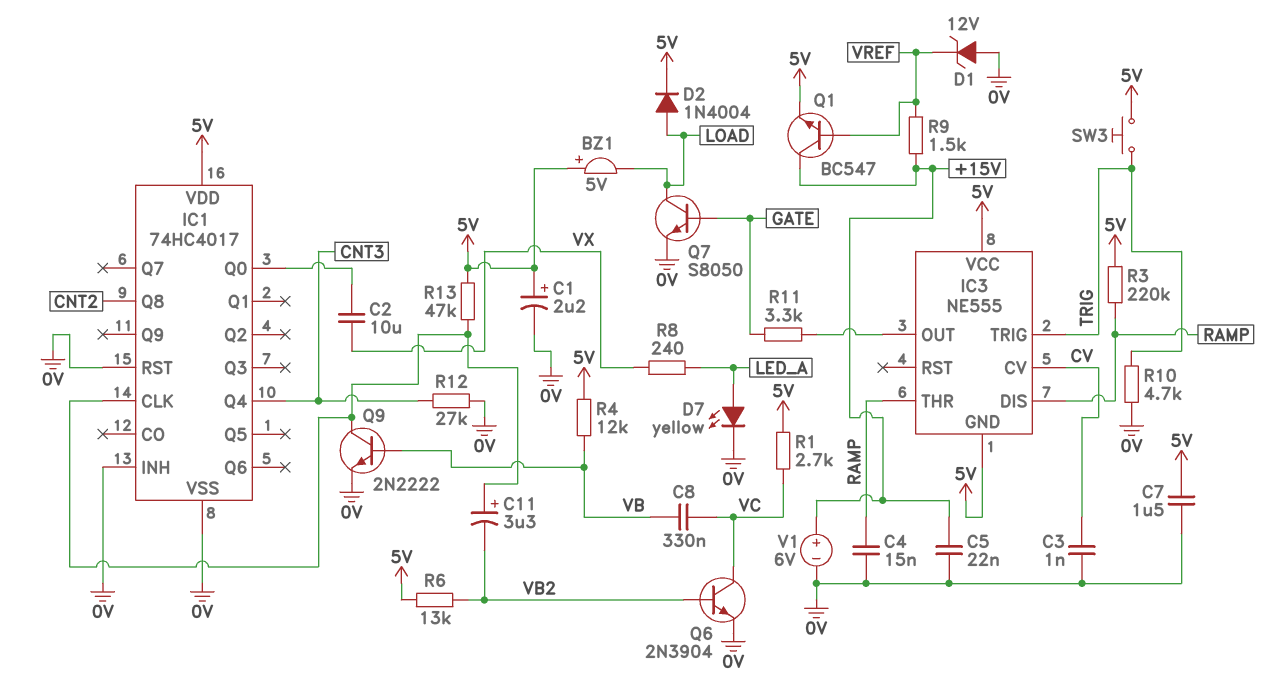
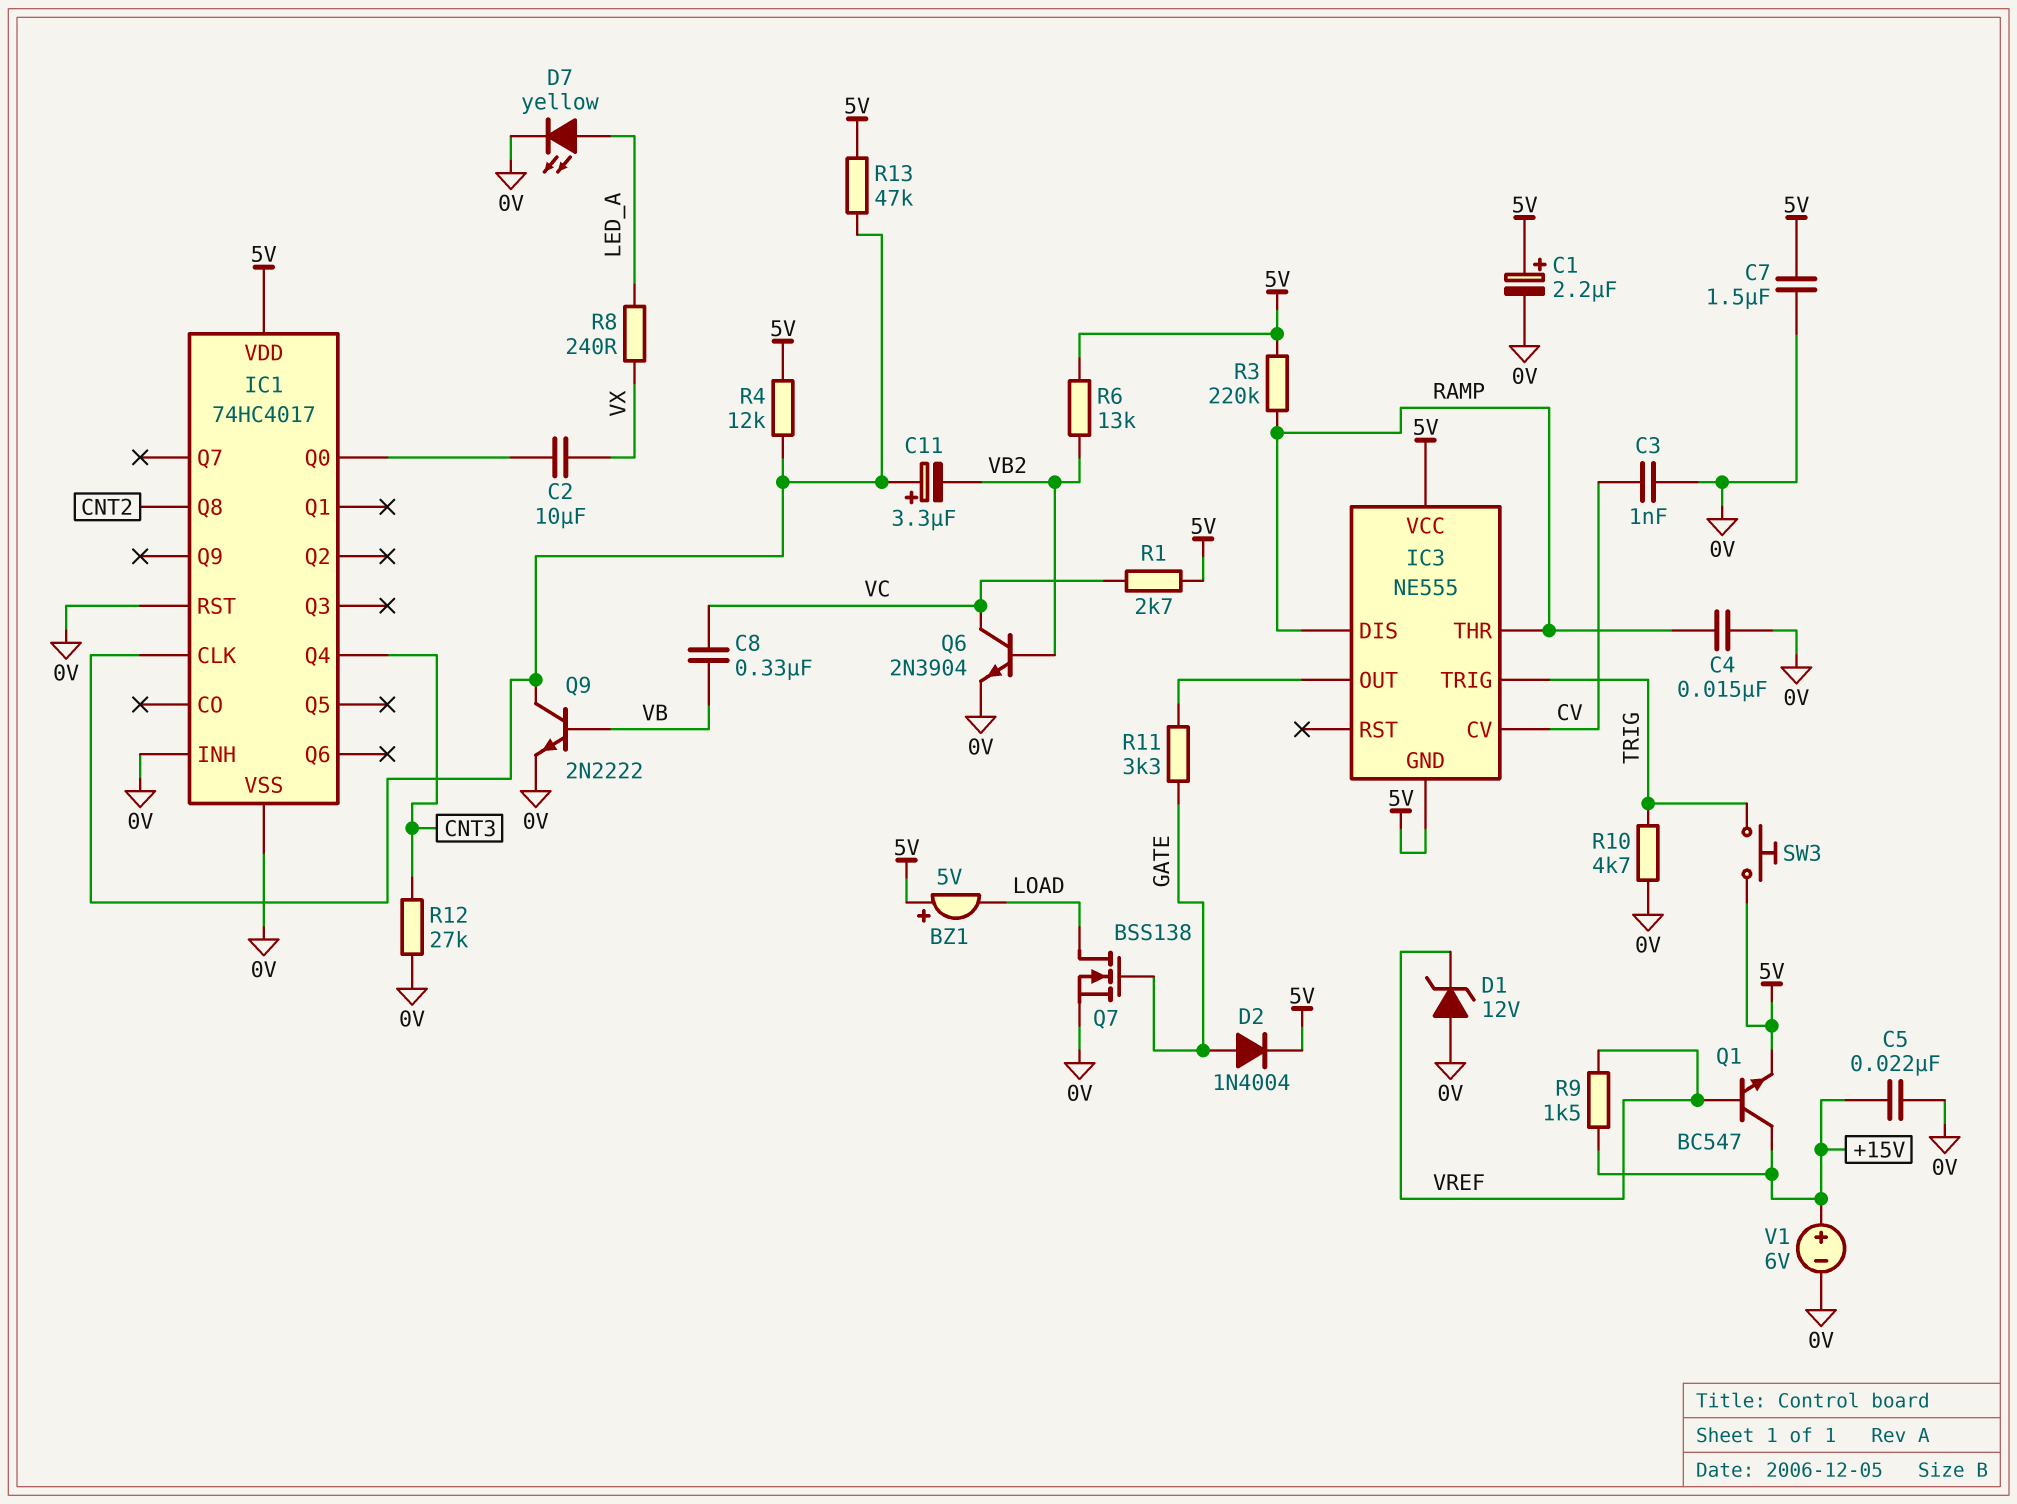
D2: diode 1N4004 (A LOAD, K 5V) -> diode 1N4004 (A GATE, K 5V)
Q7: NPN S8050 (B GATE, C LOAD, E 0V) -> NMOS BSS138 (G GATE, D LOAD, S 0V)
R4: 12k (5V, VB) -> 12k (5V, IC1/CLK)

